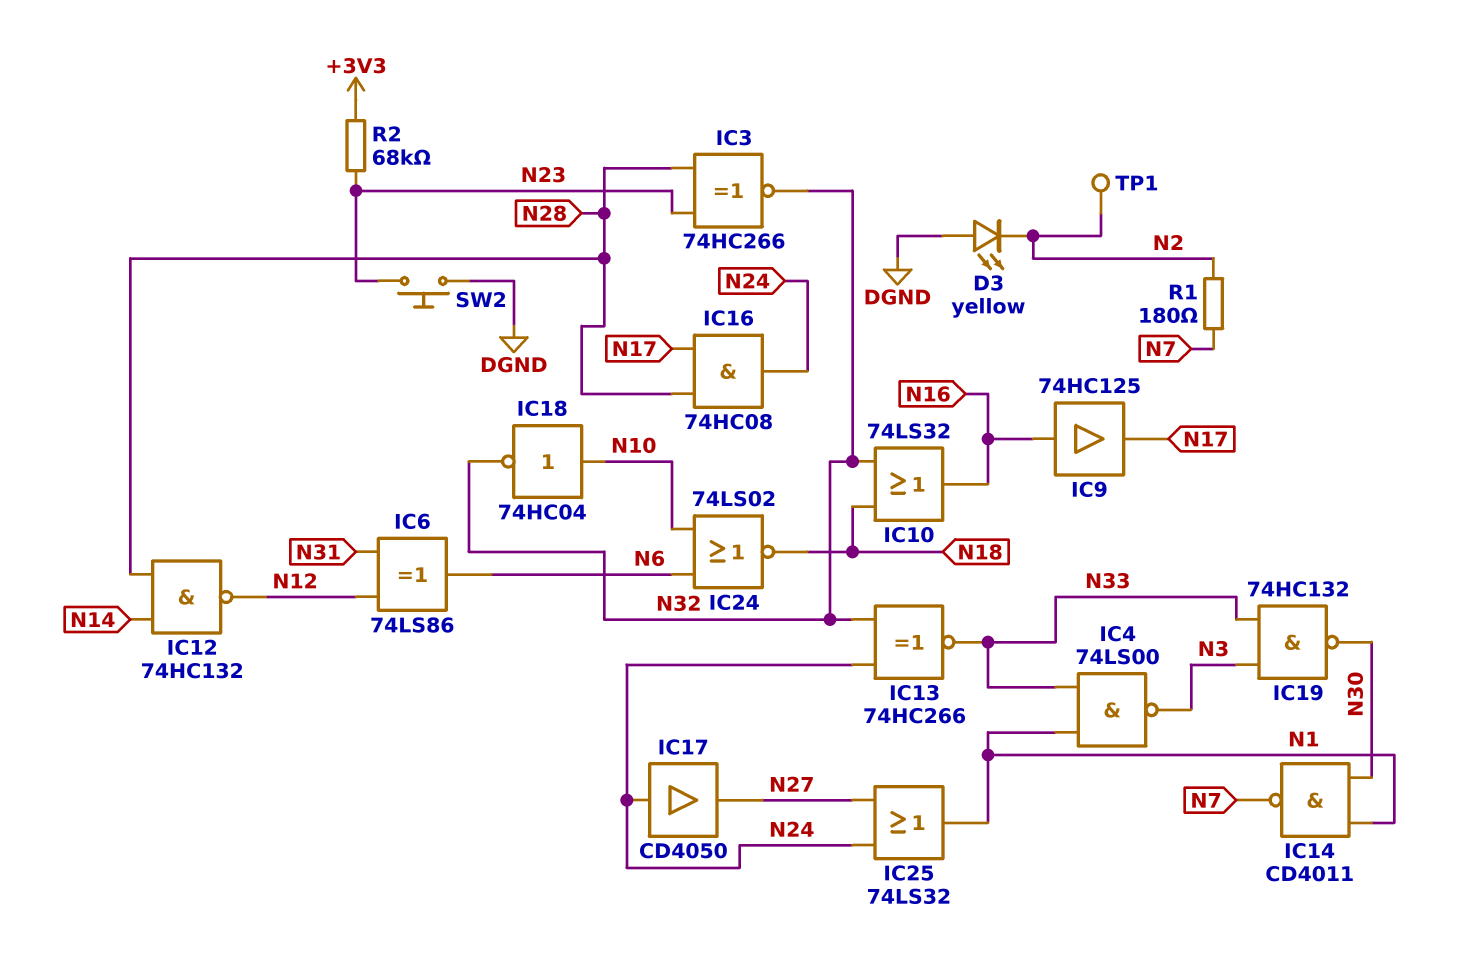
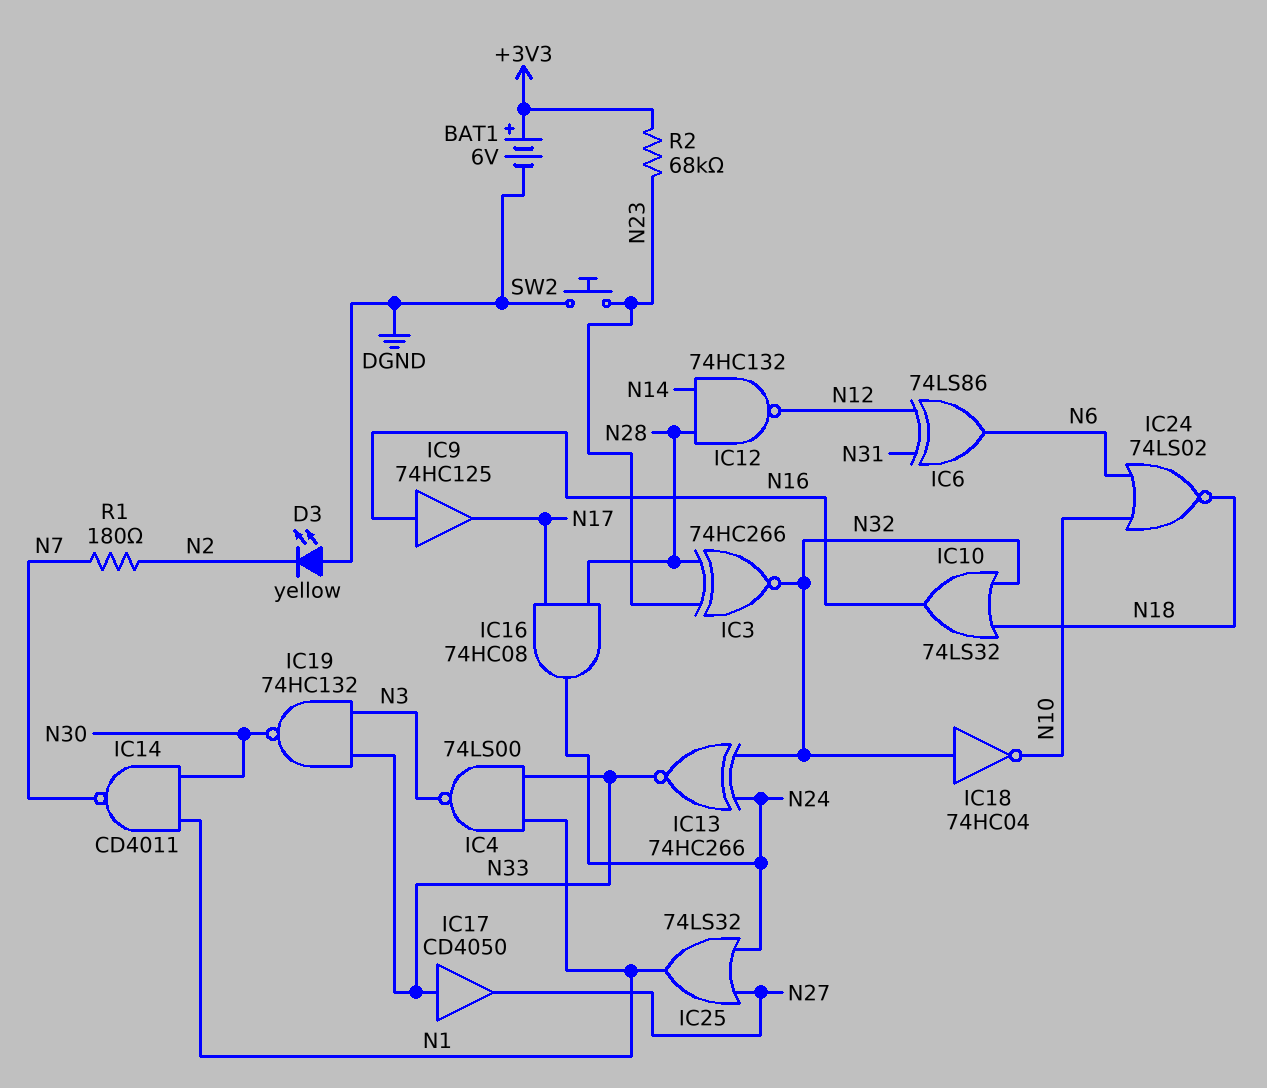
BAT1: none -> 6V (plus +3V3, minus DGND)
IC17: buffer CD4050 (in N24, out N27) -> buffer CD4050 (in N33, out N27)
IC18: NOT 74HC04 (in N10, out N32) -> NOT 74HC04 (in N32, out N10)
TP1: test point (N2) -> none

